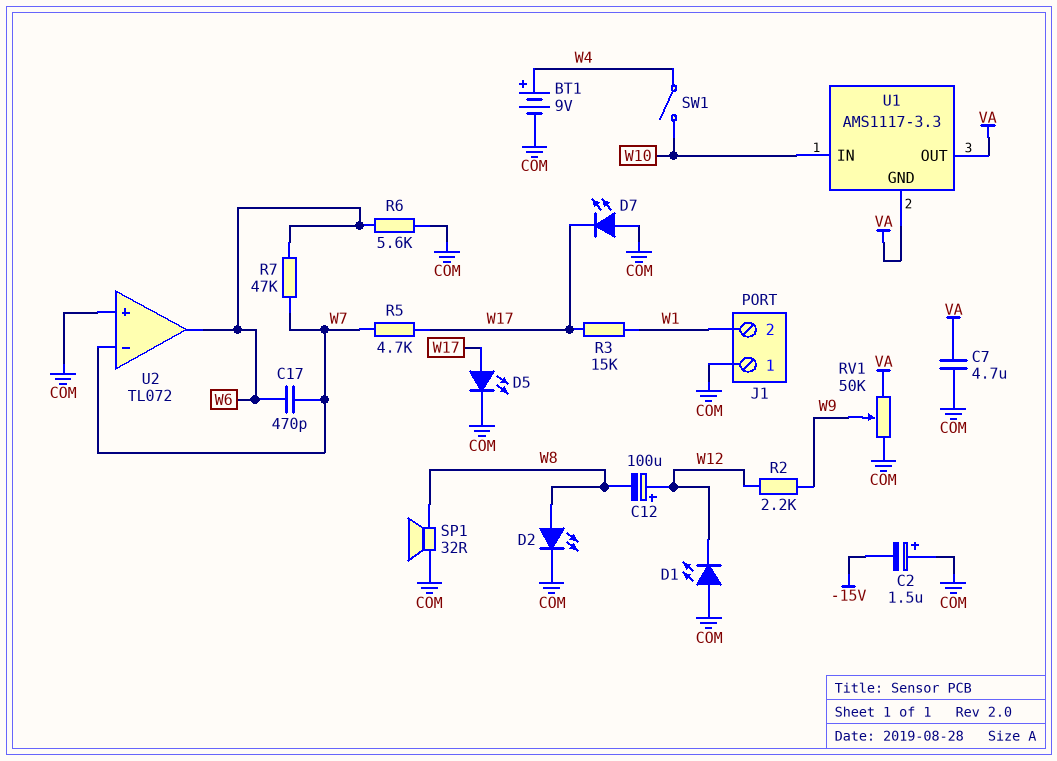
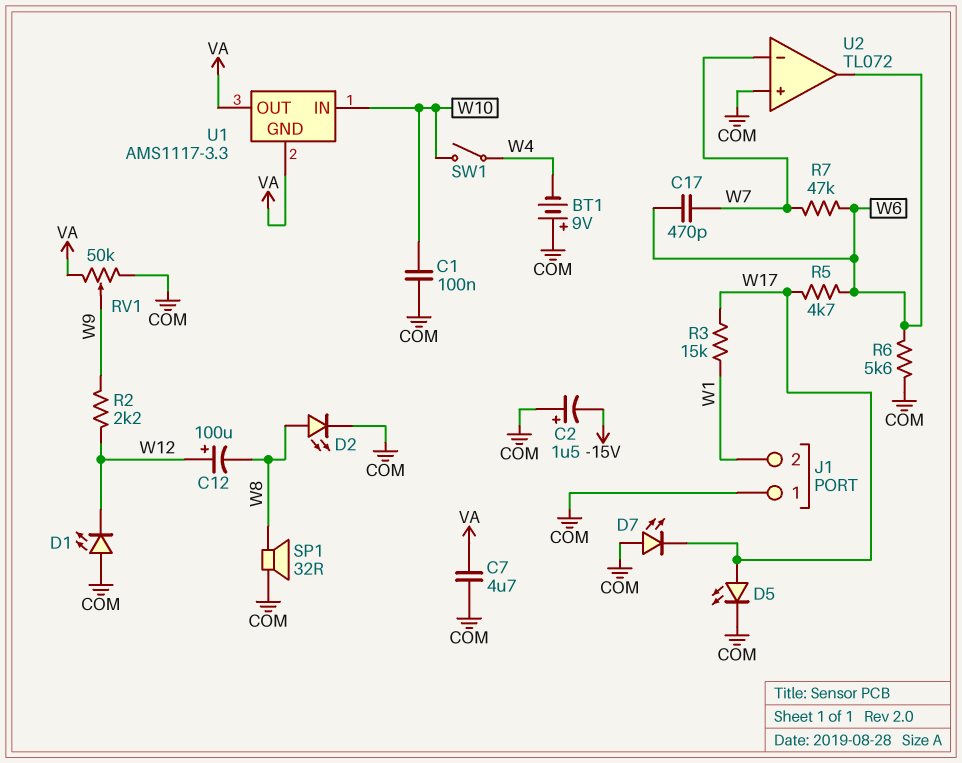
BT1: 9V (plus W4, minus COM) -> 9V (plus COM, minus W4)
C1: none -> 100nF (COM, W10)
R5: 4.7k (W7, W17) -> 4.7k (W6, W17)

